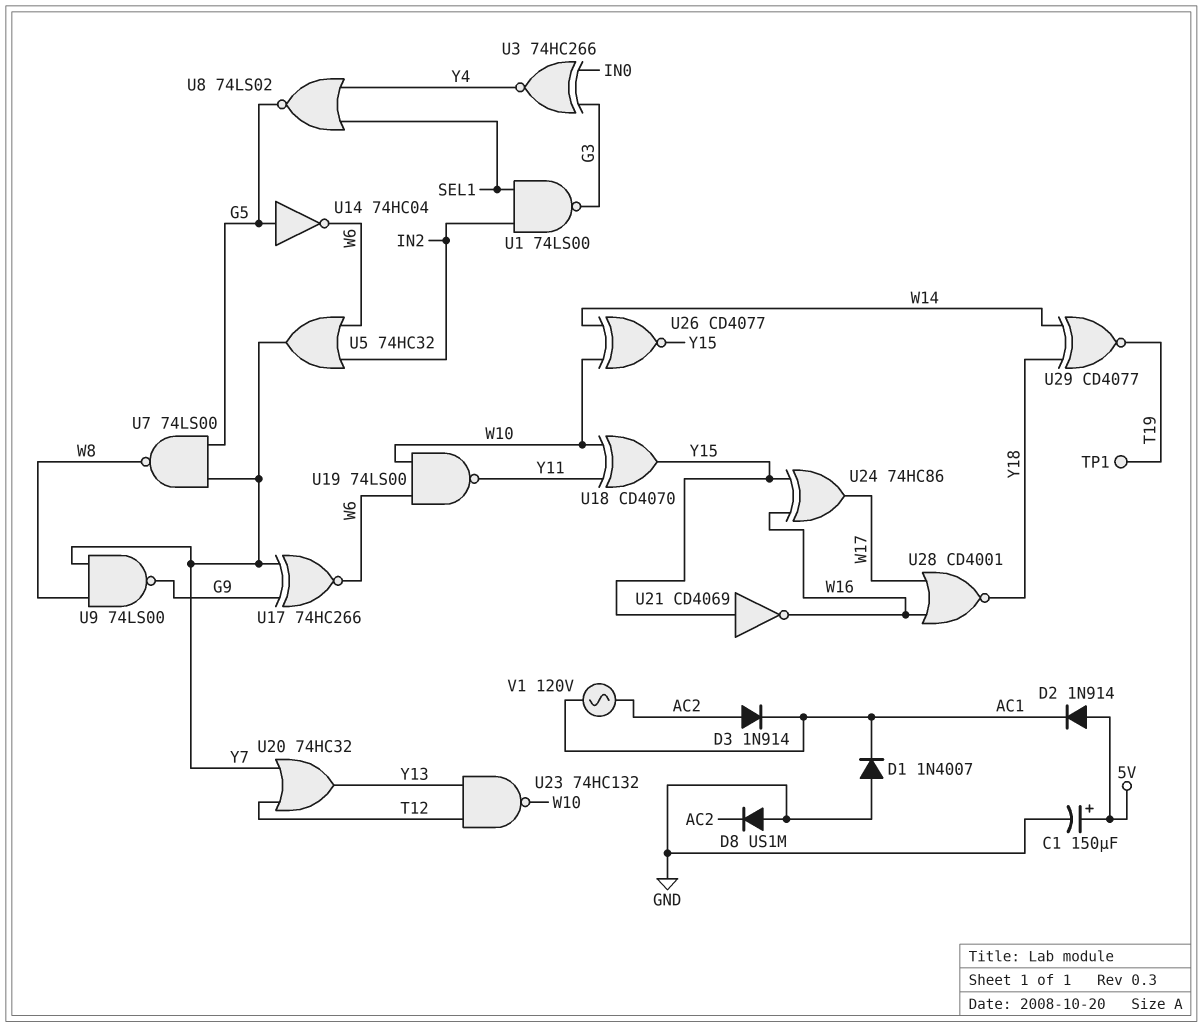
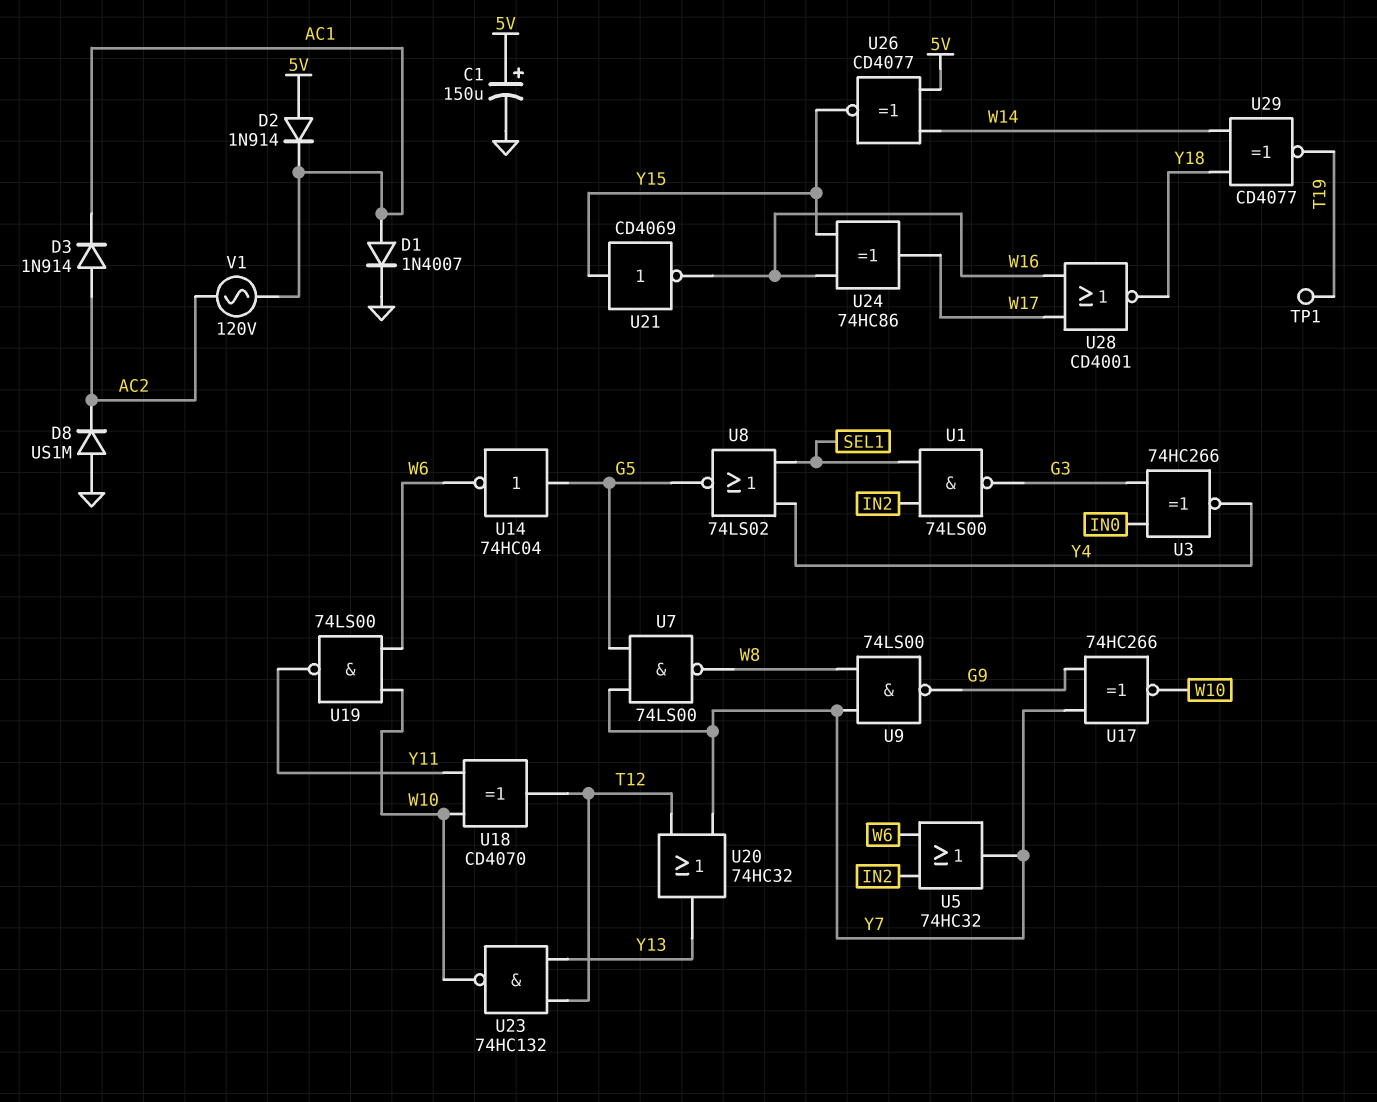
D1: diode 1N4007 (A GND, K AC1) -> diode 1N4007 (A AC1, K GND)
U17: XNOR 74HC266 (in G9, in Y7, out W6) -> XNOR 74HC266 (in G9, in Y7, out W10)
U18: XOR CD4070 (in W10, in Y11, out Y15) -> XOR CD4070 (in W10, in Y11, out T12)
U26: XNOR CD4077 (in W10, in W14, out Y15) -> XNOR CD4077 (in 5V, in W14, out Y15)

